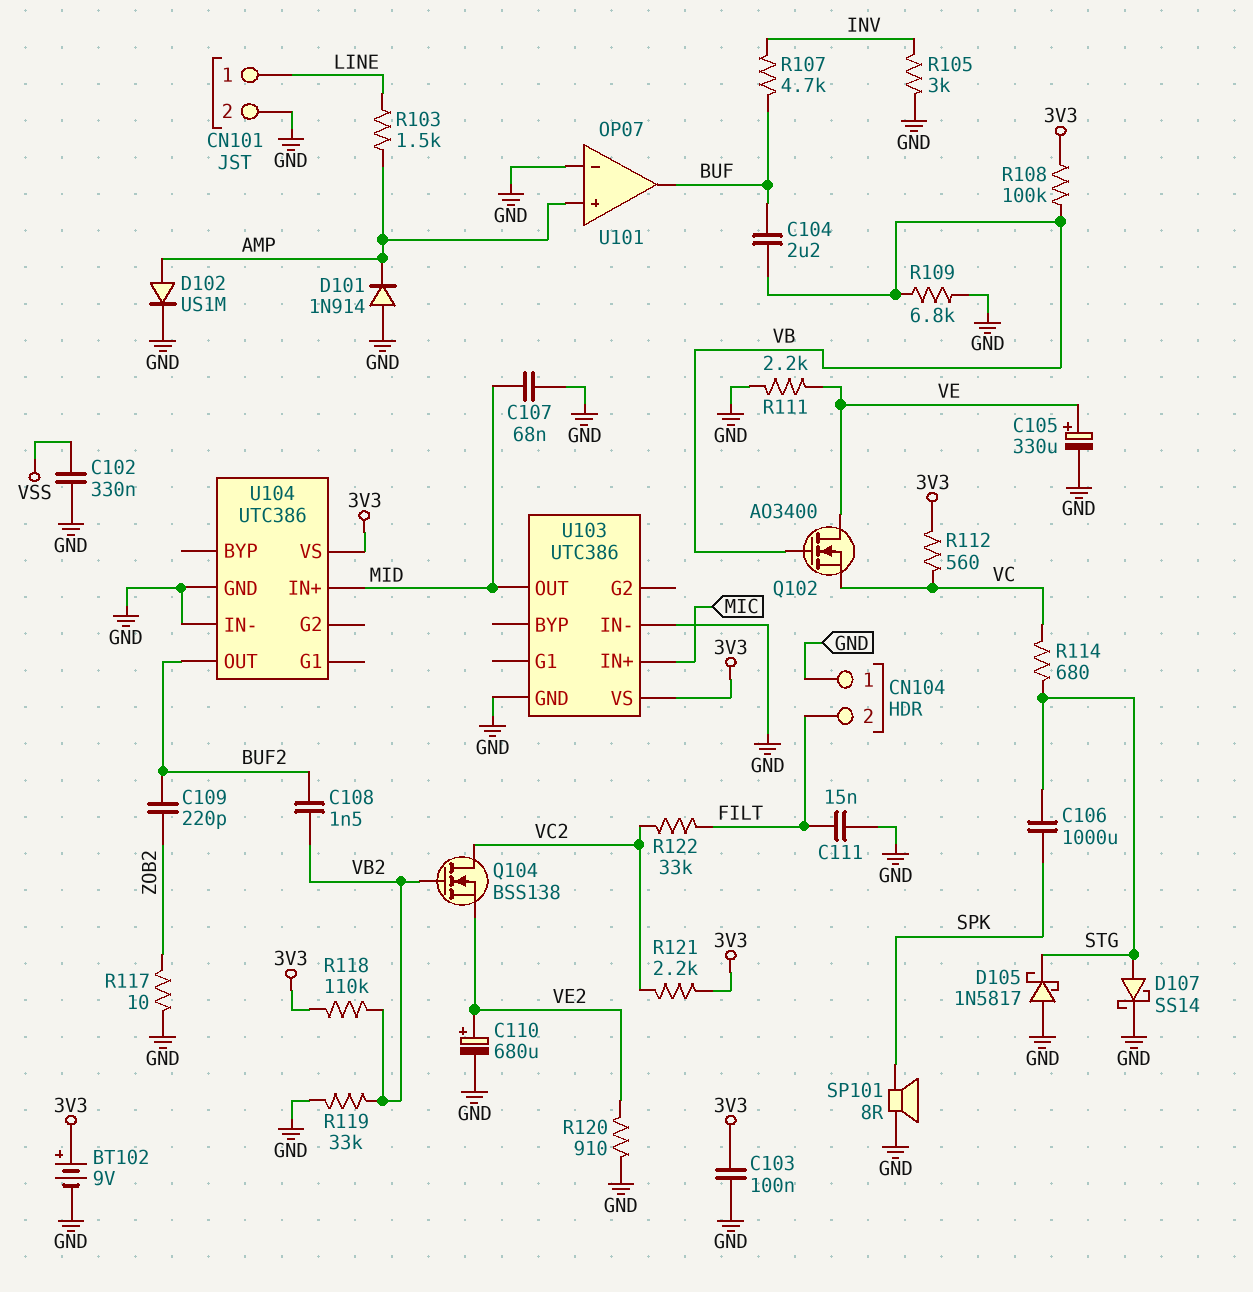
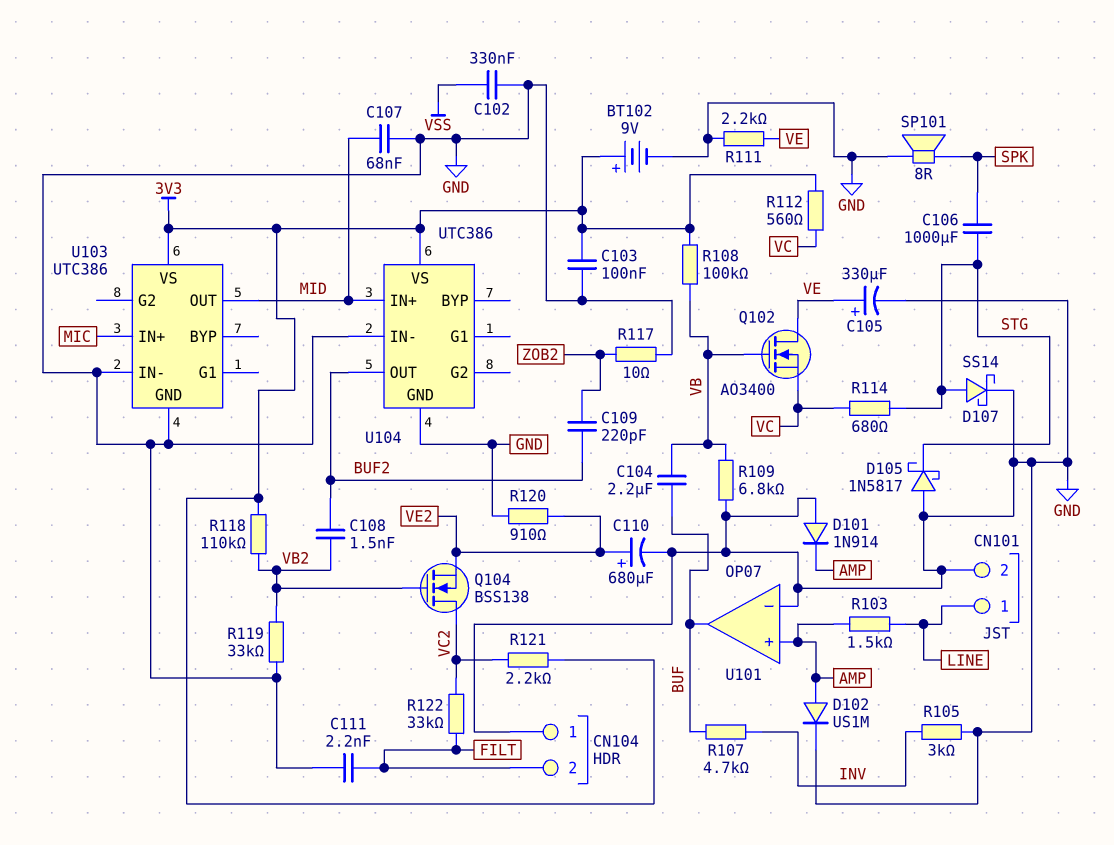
C111: 15nF (FILT, GND) -> 2.2nF (FILT, GND)

